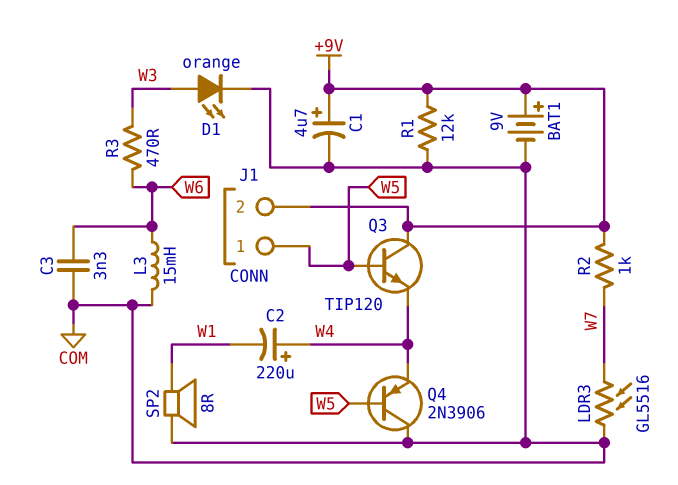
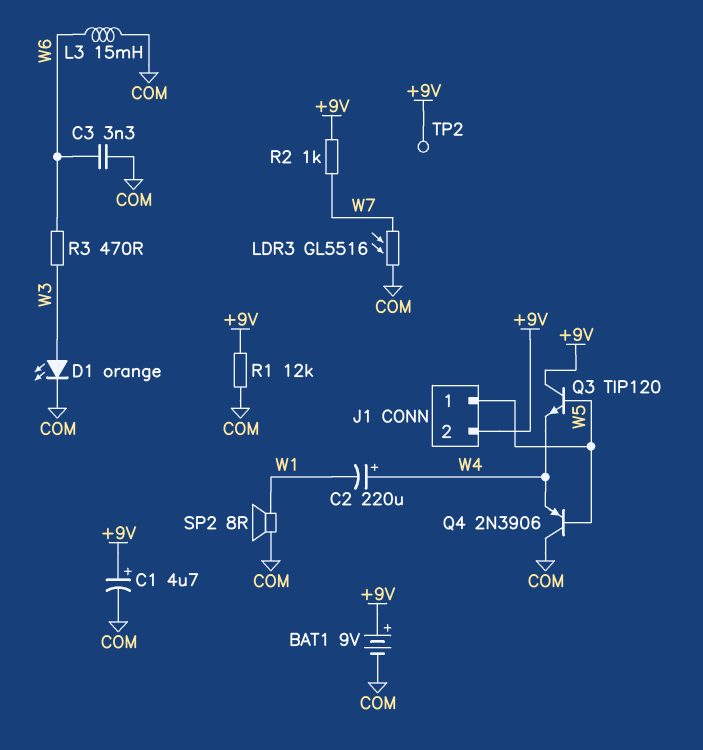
TP2: none -> test point (+9V)

